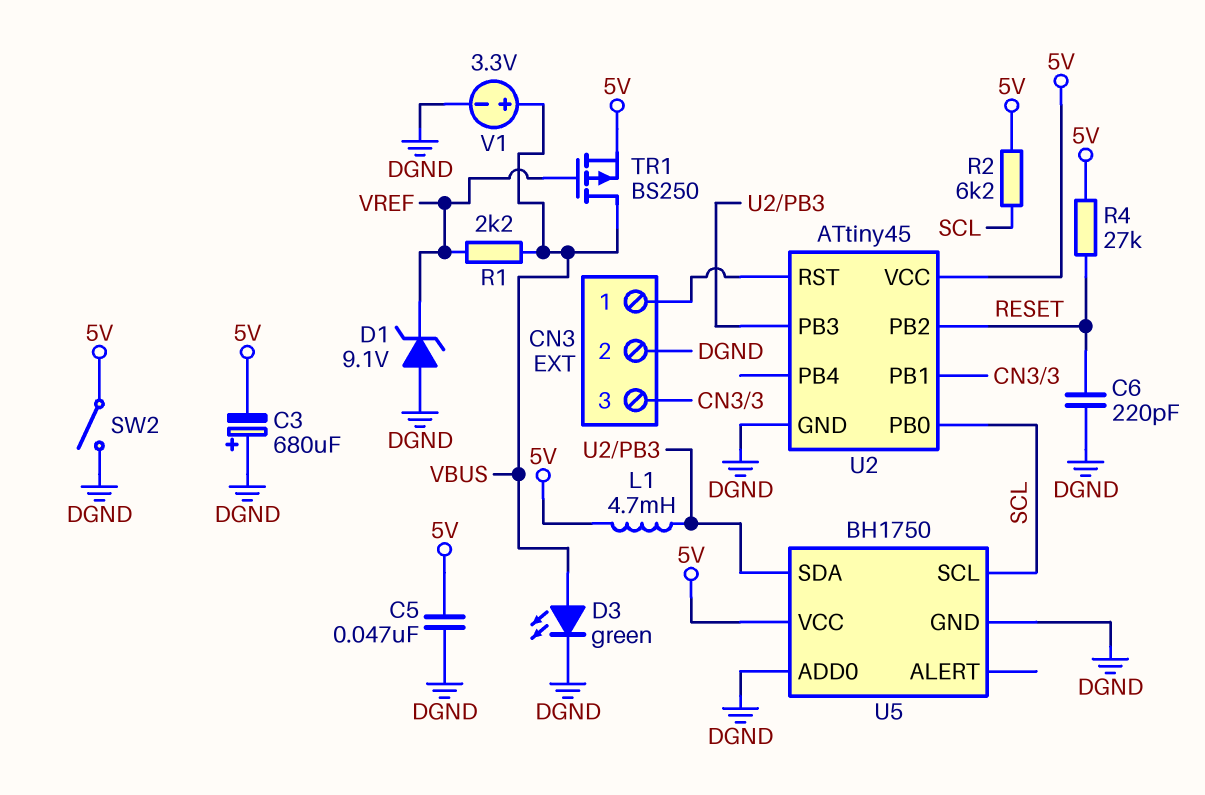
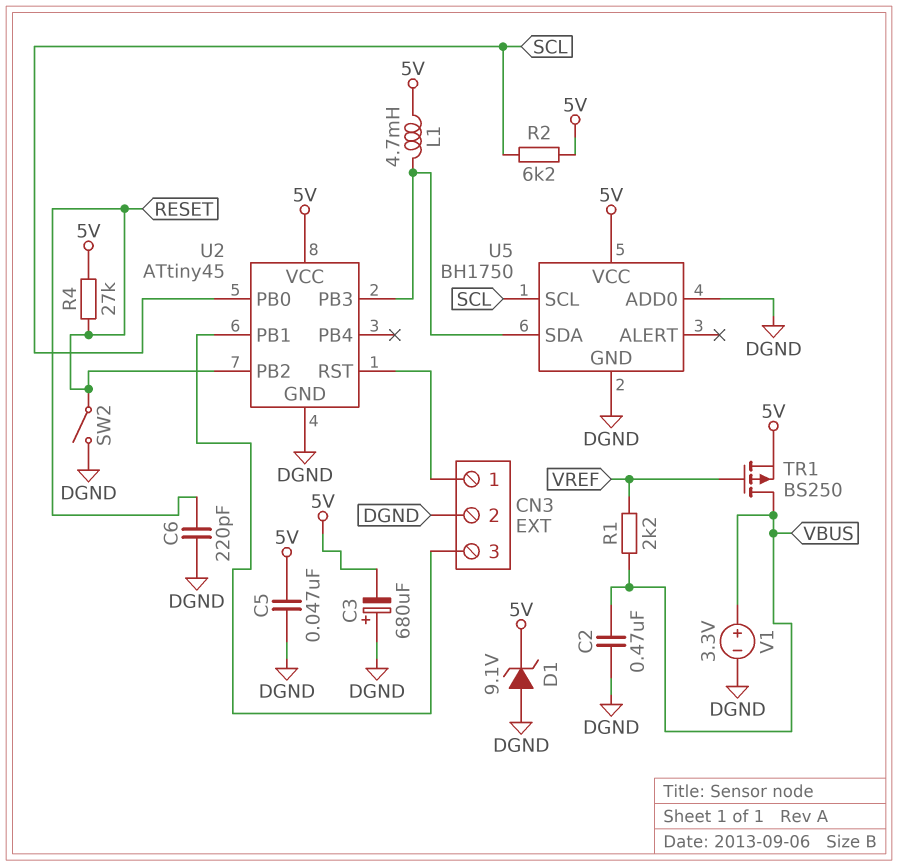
C2: none -> 470nF (DGND, VBUS)
D1: zener 9.1V (A DGND, K VREF) -> zener 9.1V (A DGND, K 5V)
D3: LED green (A VBUS, K DGND) -> none
SW2: switch (5V, DGND) -> switch (DGND, RESET)

